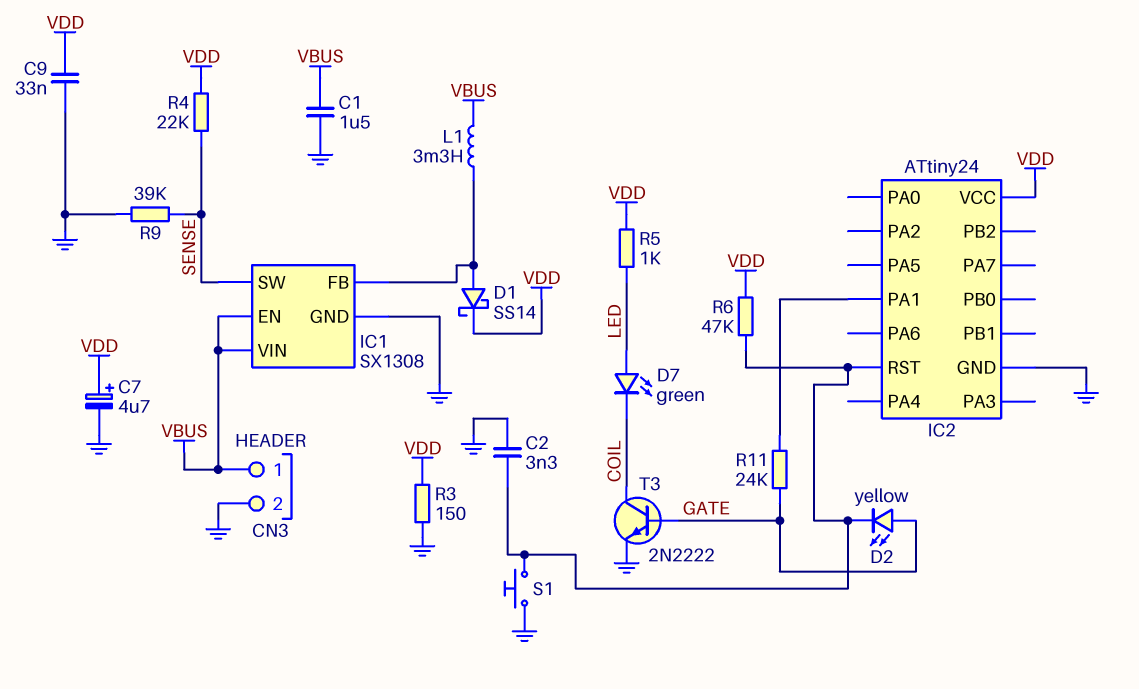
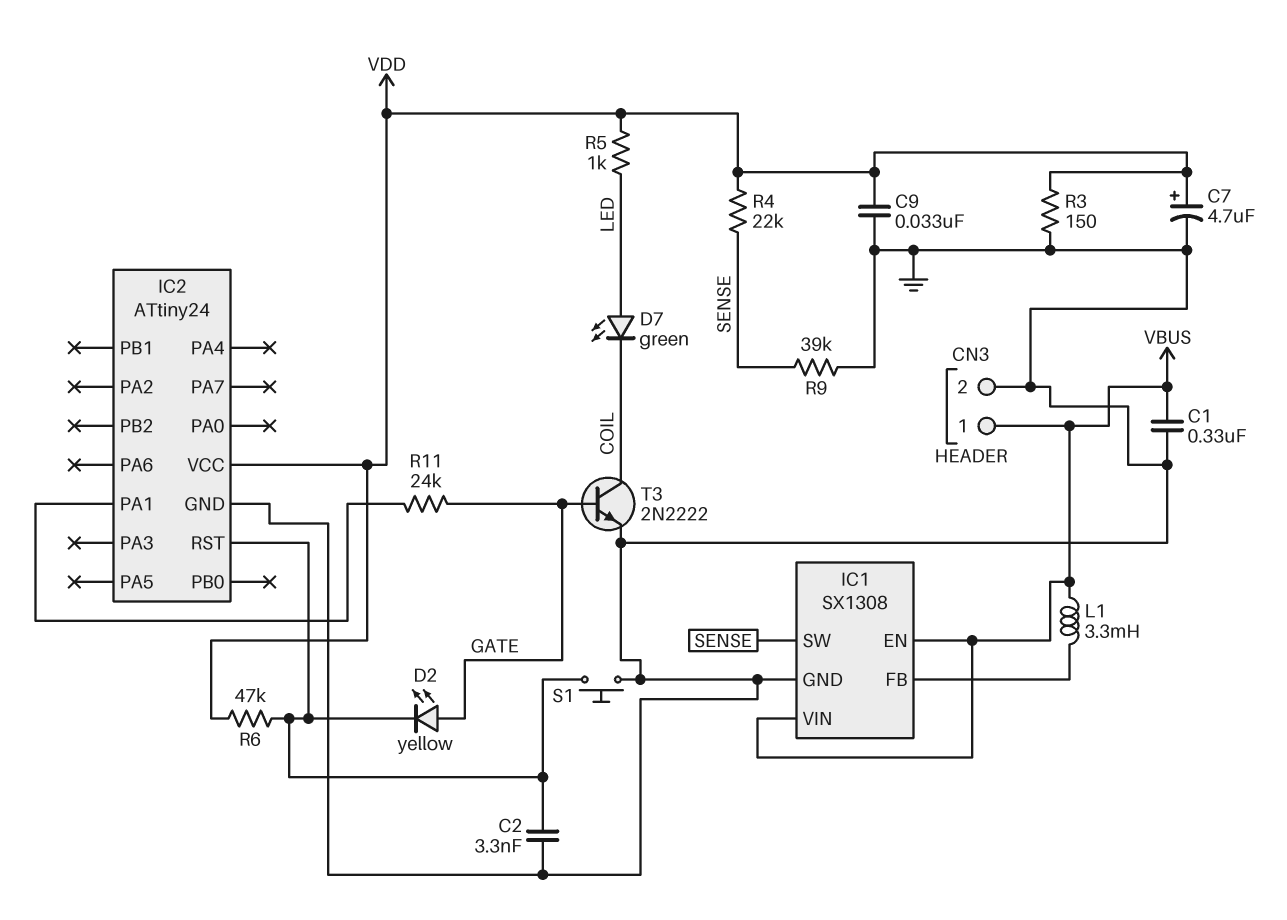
C1: 1.5uF (GND, VBUS) -> 330nF (GND, VBUS)
D1: schottky SS14 (A IC1/FB, K VDD) -> none

